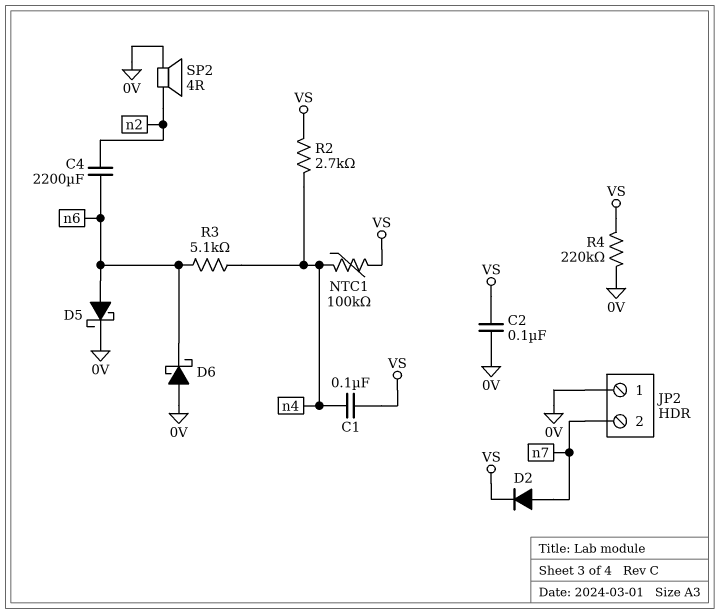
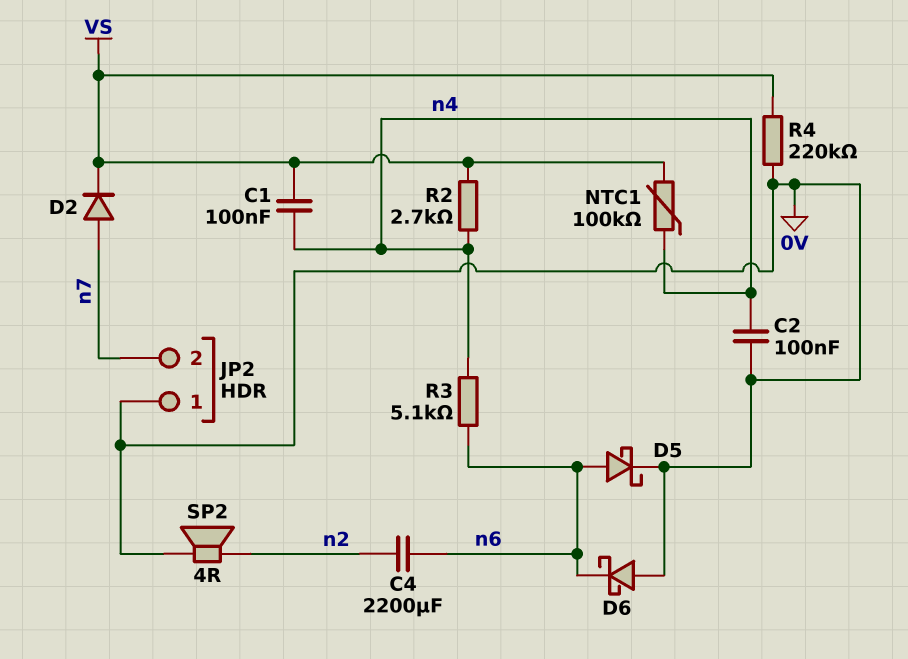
C2: 100nF (0V, VS) -> 100nF (0V, n4)

